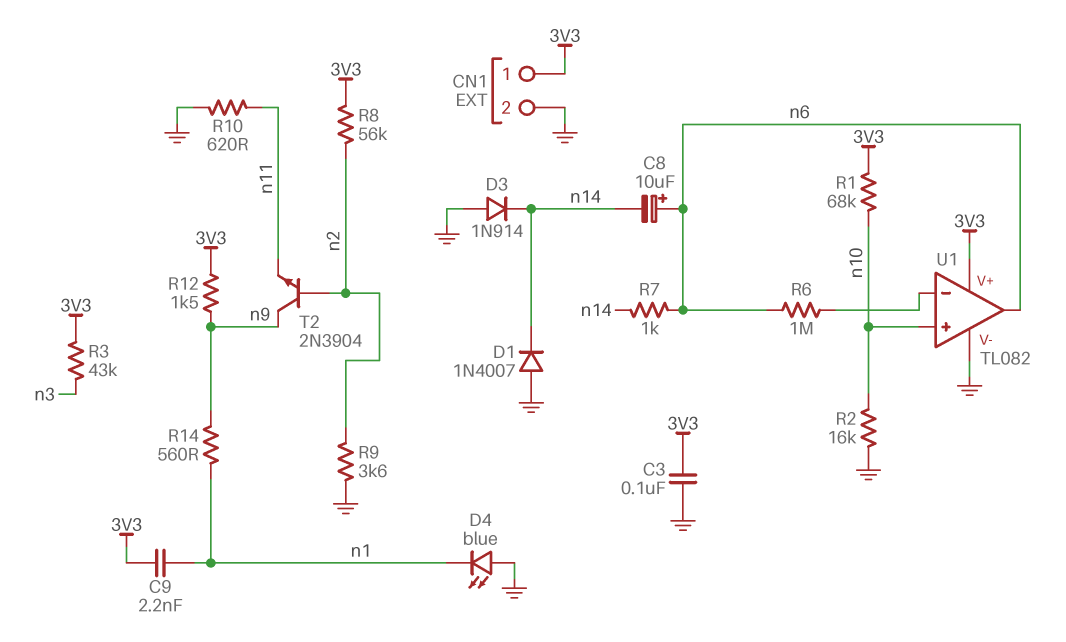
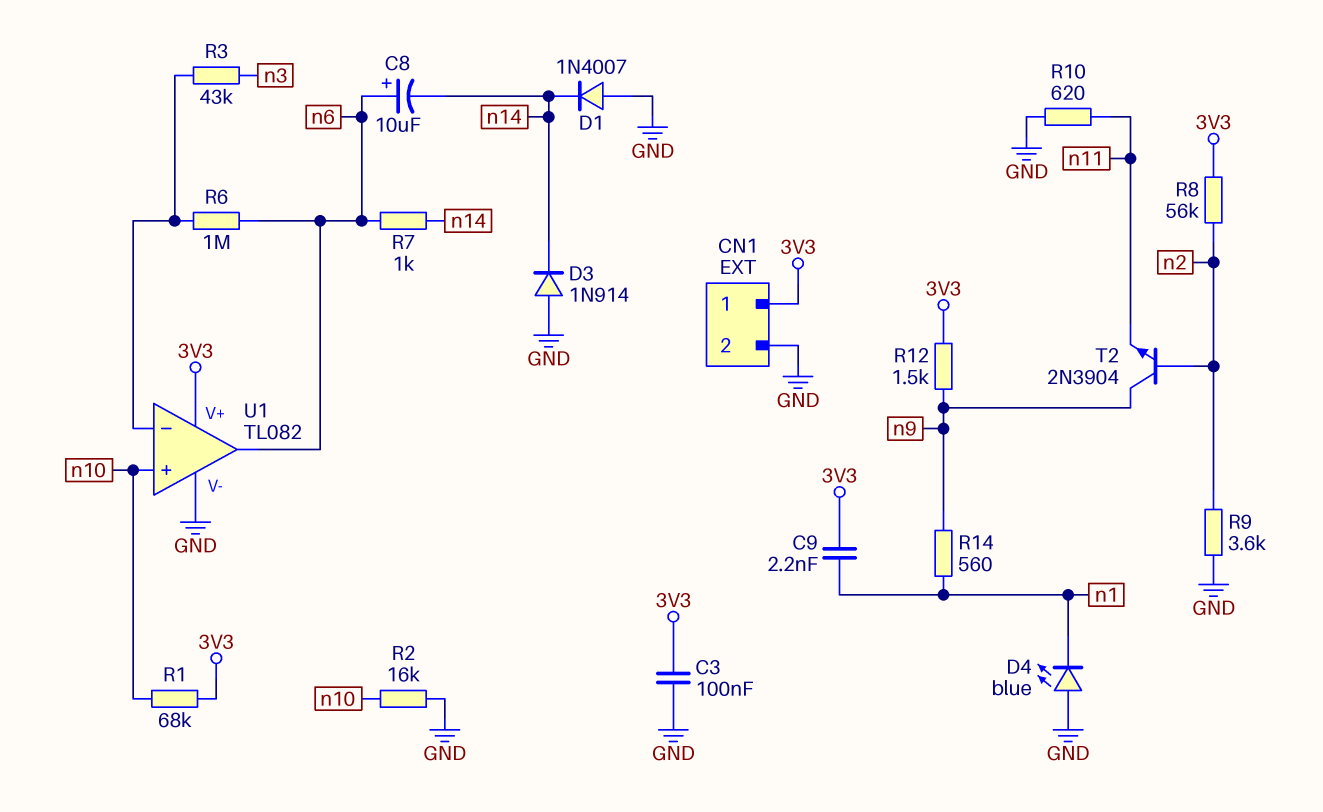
R3: 43k (3V3, n3) -> 43k (U1/in-, n3)

